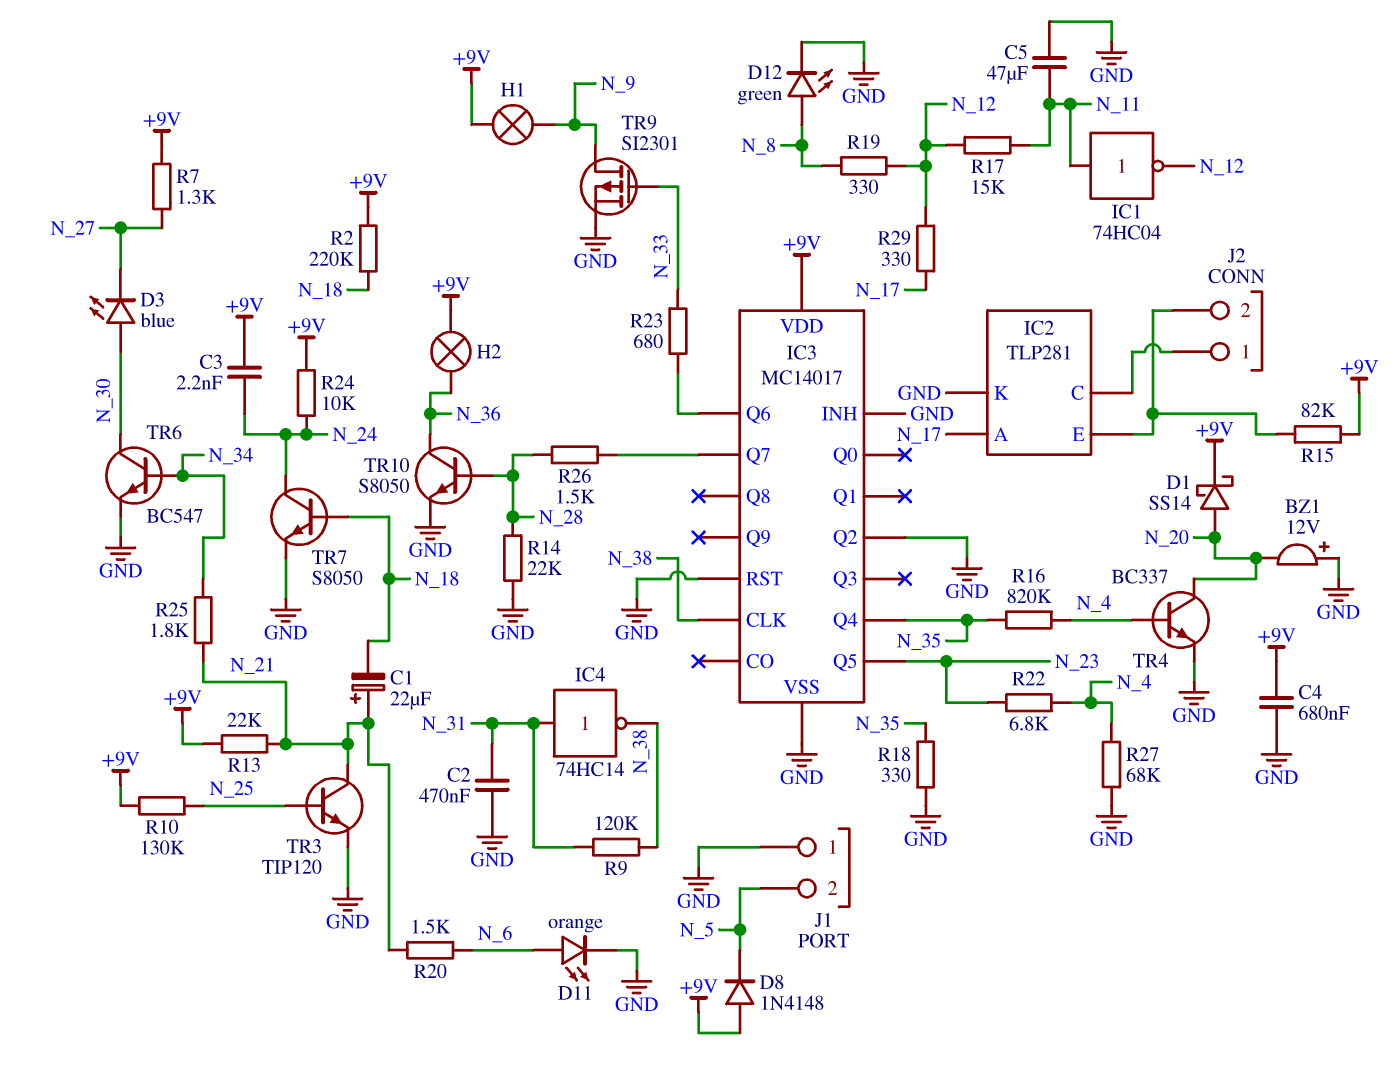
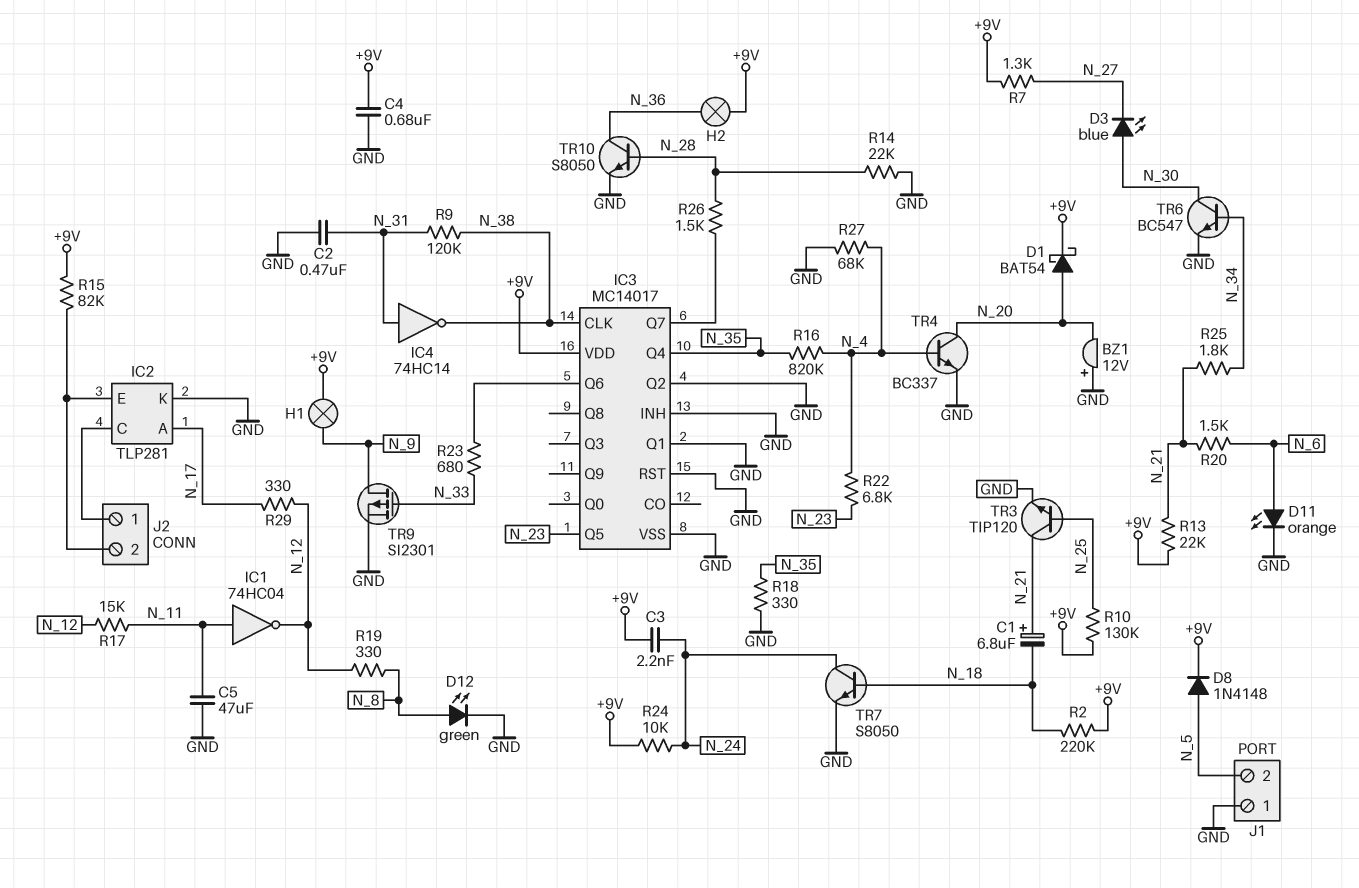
C1: 22uF (plus N_21, minus N_18) -> 6.8uF (plus N_21, minus N_18)
D1: schottky SS14 (A N_20, K +9V) -> schottky BAT54 (A N_20, K +9V)
D8: diode 1N4148 (A +9V, K N_5) -> diode 1N4148 (A N_5, K +9V)
IC3 pin Q1: none -> GND

